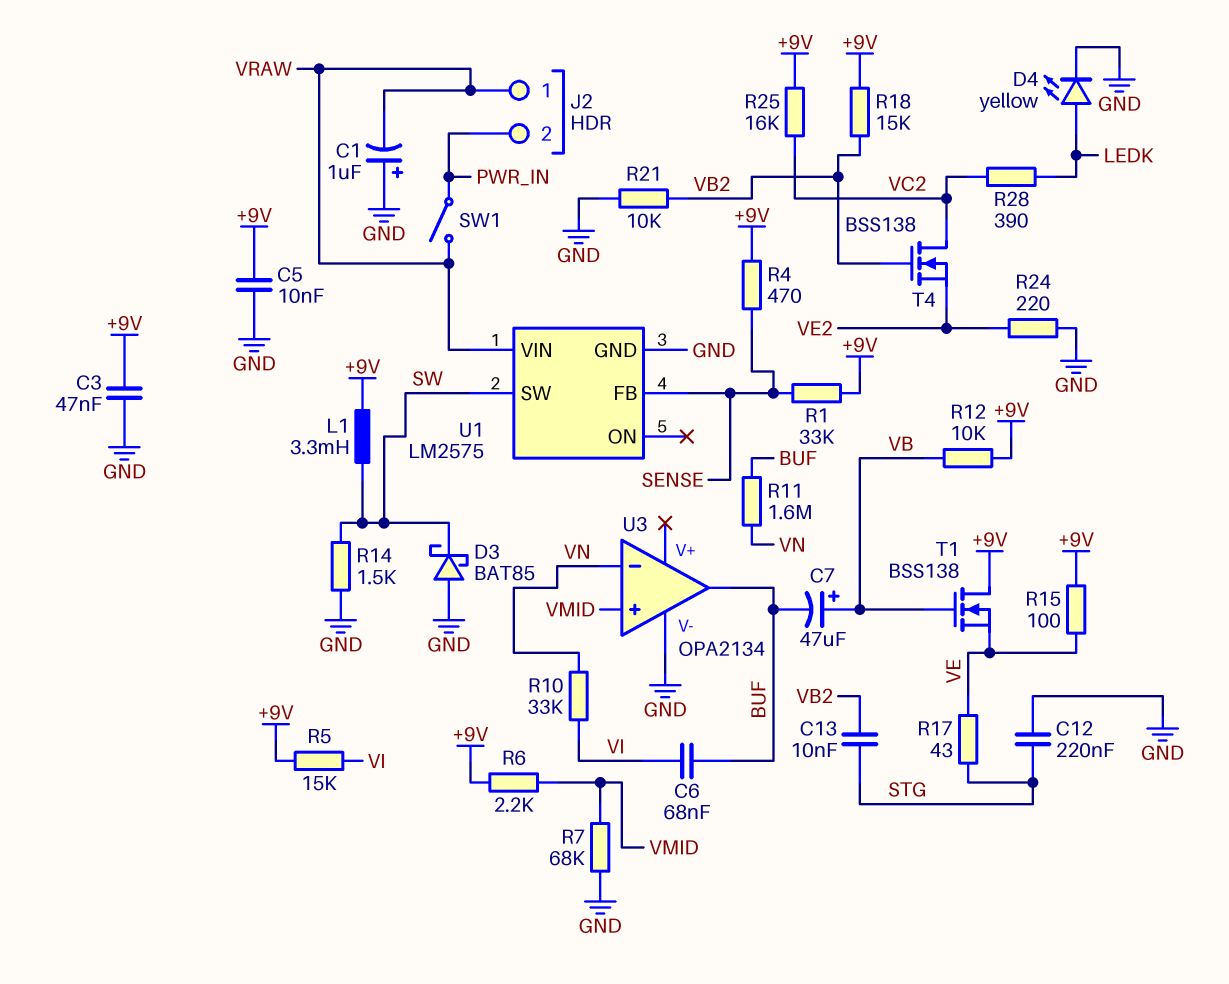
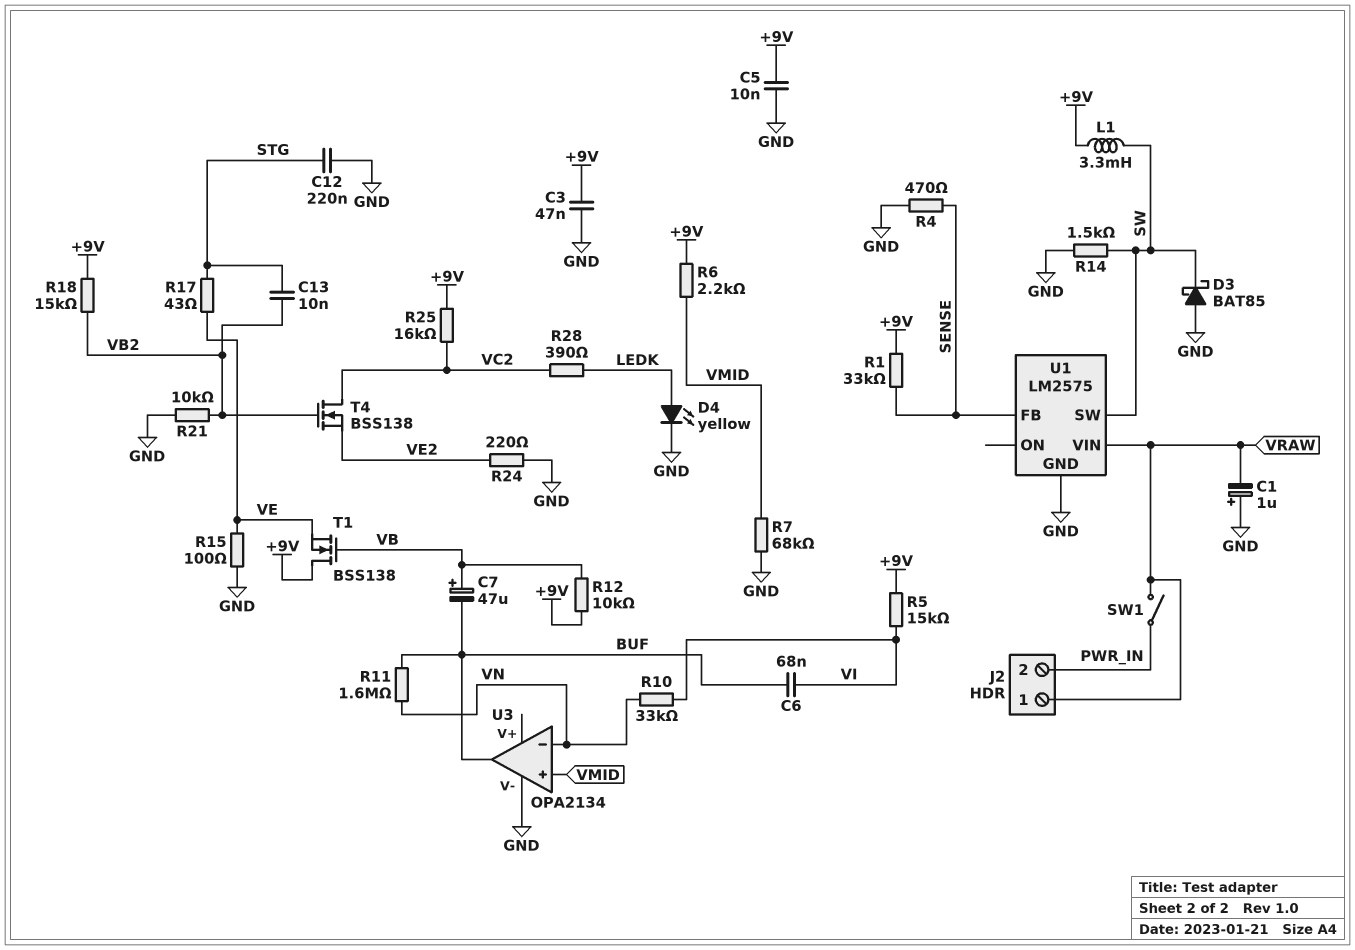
R4: 470 (+9V, SENSE) -> 470 (GND, SENSE)
R15: 100 (+9V, VE) -> 100 (GND, VE)

